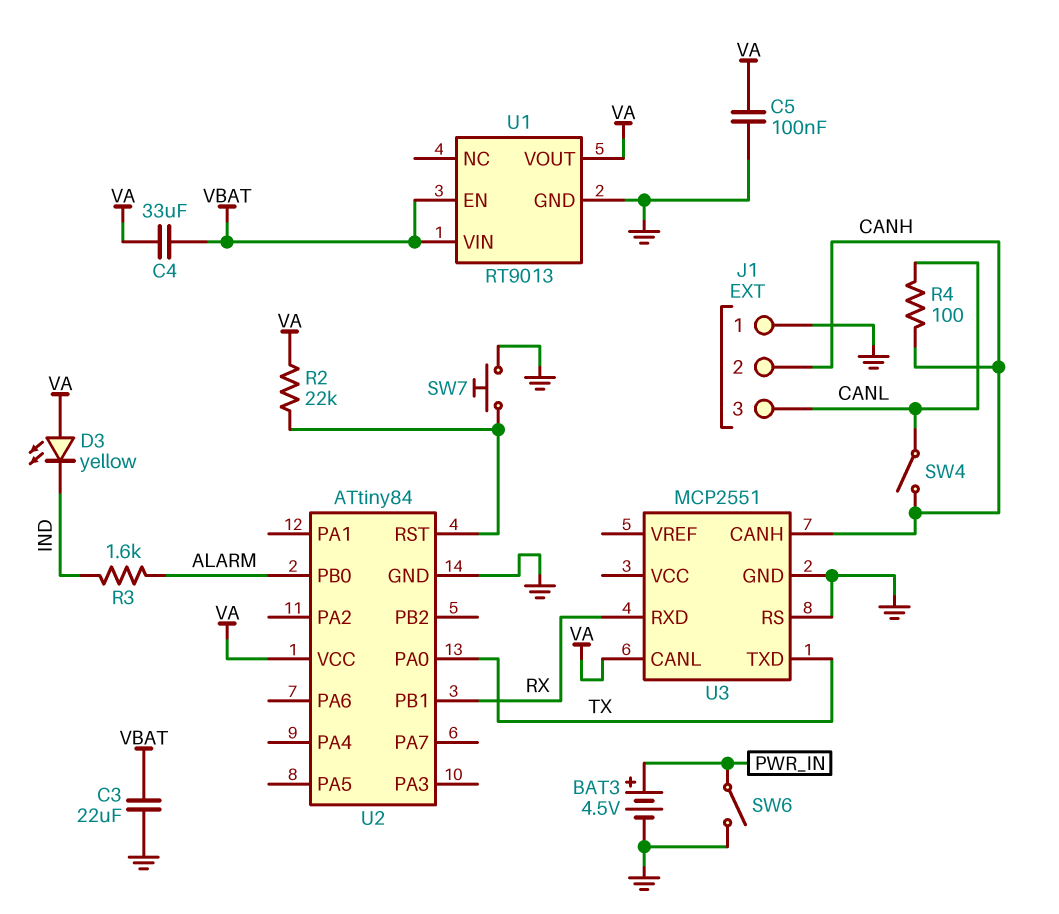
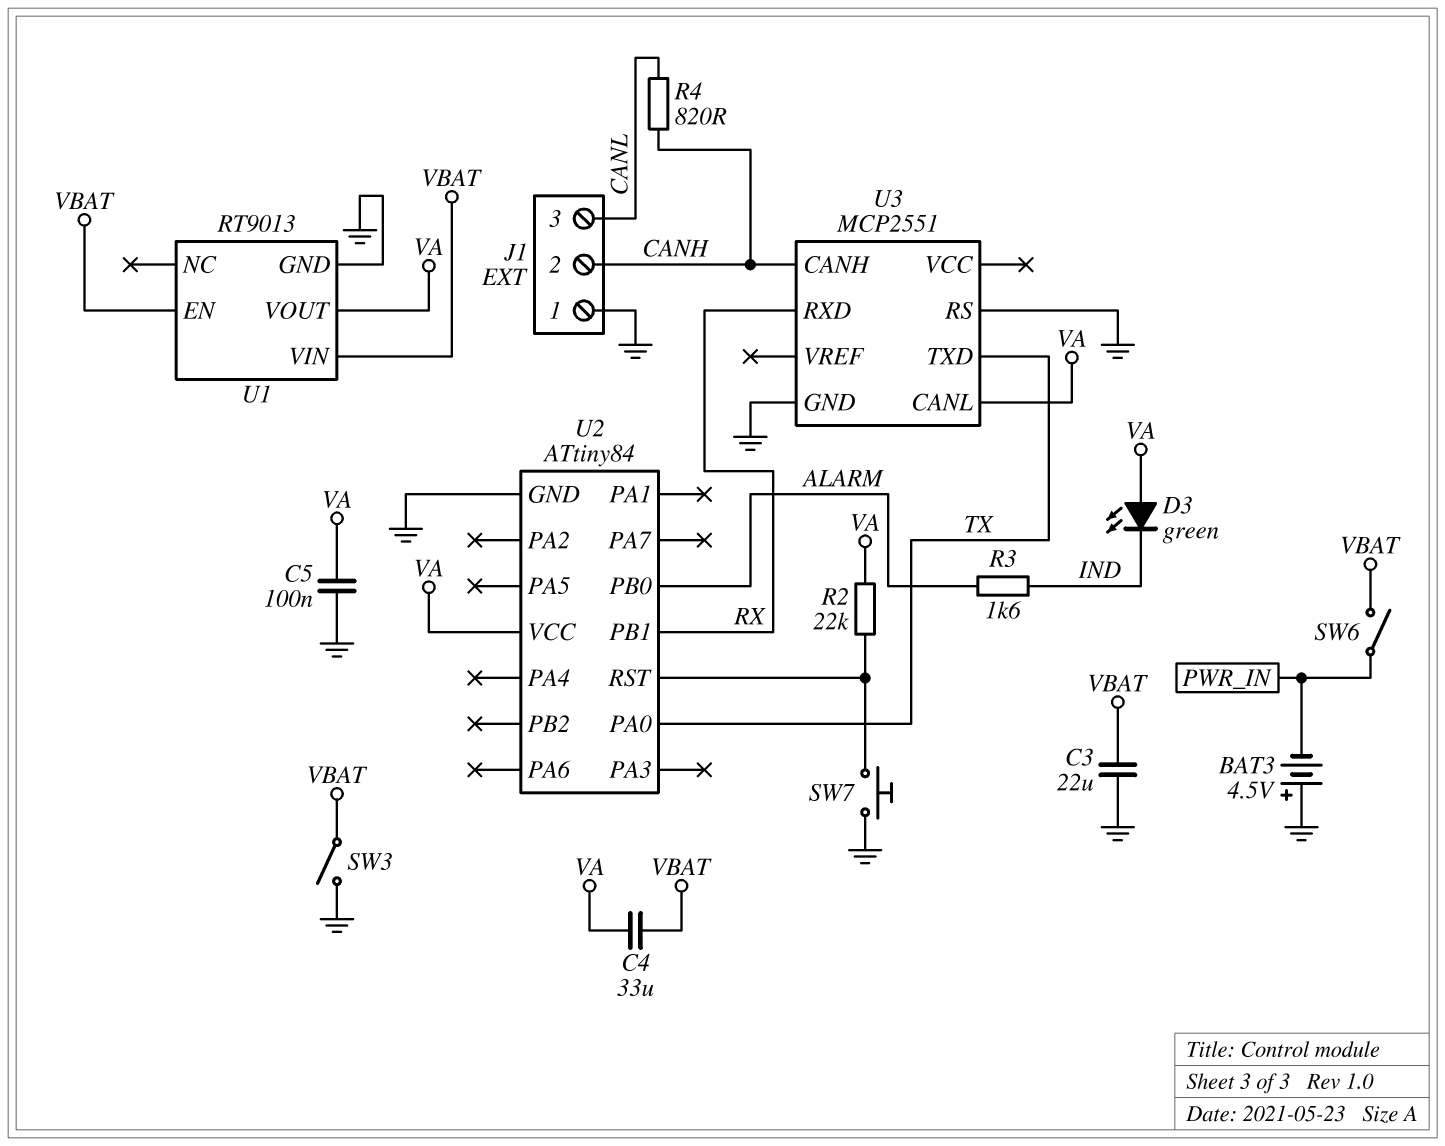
BAT3: 4.5V (plus PWR_IN, minus GND) -> 4.5V (plus GND, minus PWR_IN)
D3: LED yellow (A VA, K IND) -> LED green (A VA, K IND)
R4: 100 (CANH, CANL) -> 820 (CANH, CANL)
SW3: none -> switch (GND, VBAT)
SW4: switch (CANH, CANL) -> none
SW6: switch (GND, PWR_IN) -> switch (PWR_IN, VBAT)

